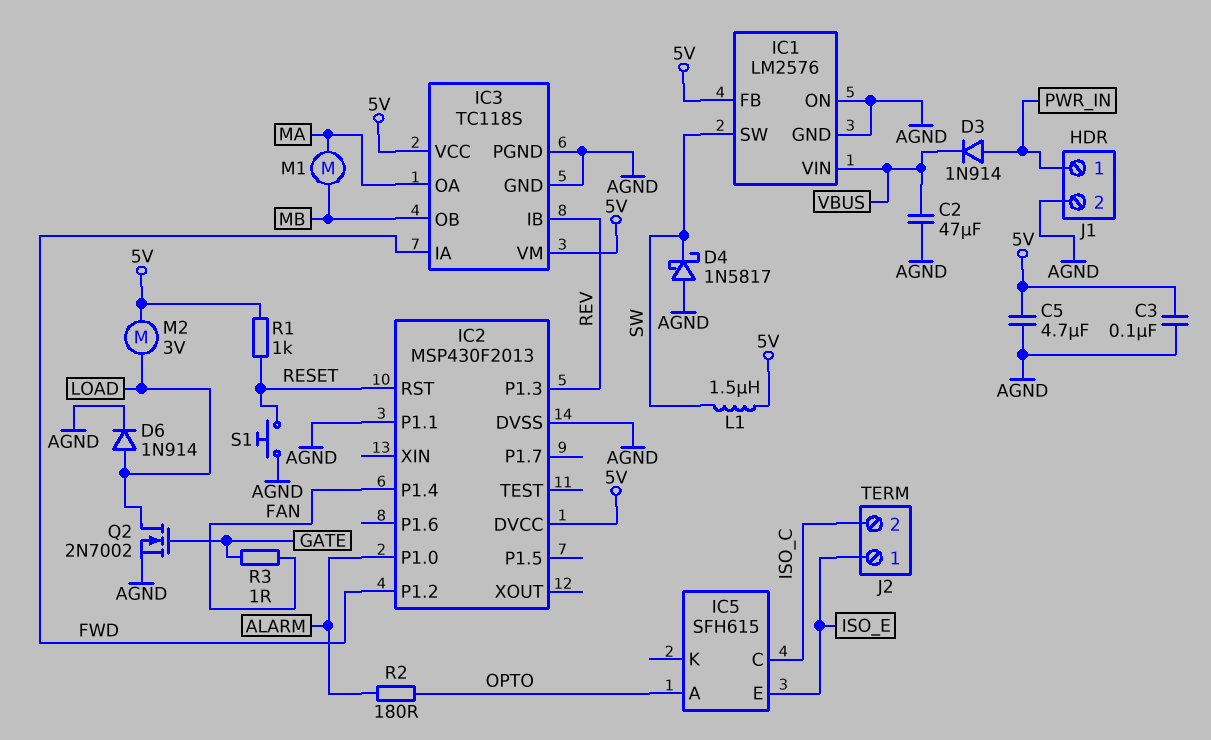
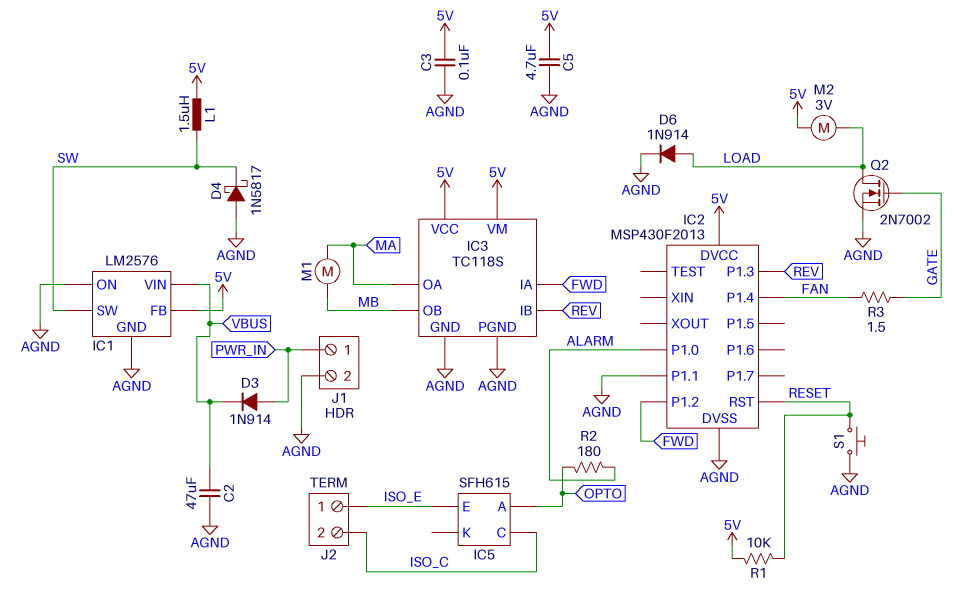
R1: 1k (5V, RESET) -> 10k (5V, RESET)
R3: 1 (FAN, GATE) -> 1.5 (FAN, GATE)

